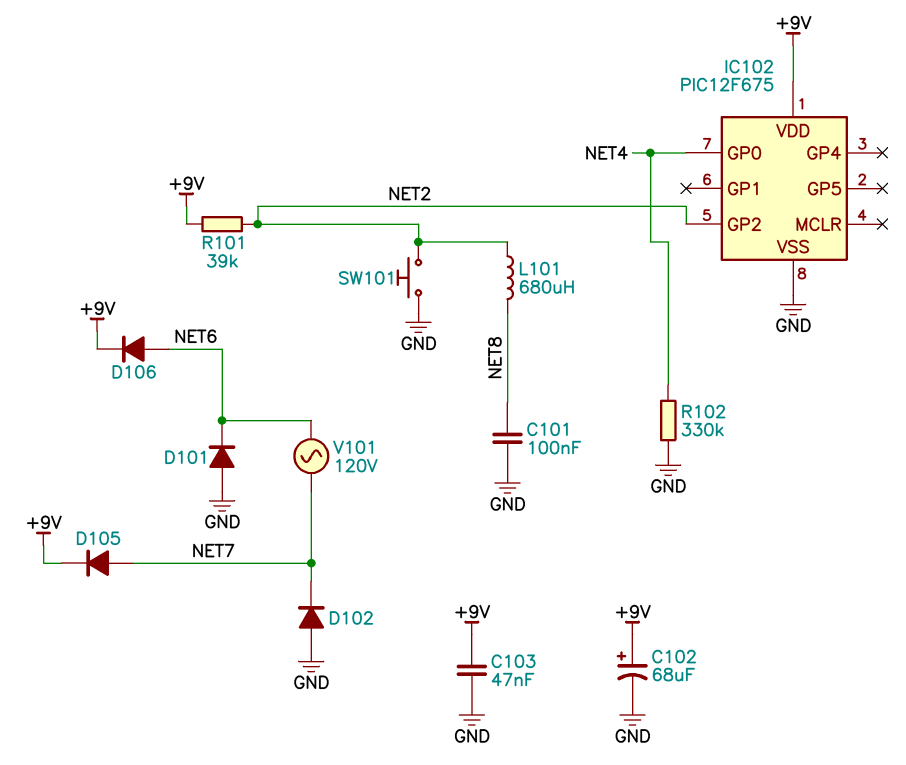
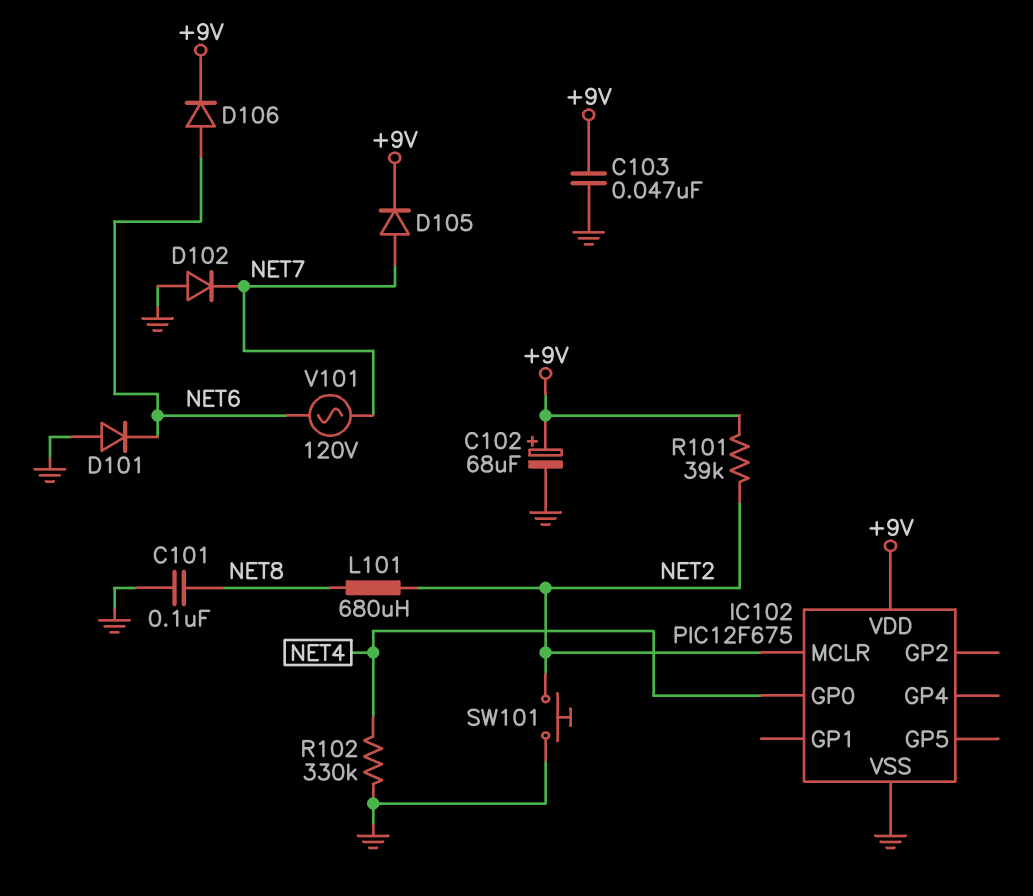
IC102 pin GP2: NET2 -> none
IC102 pin MCLR: none -> NET2

